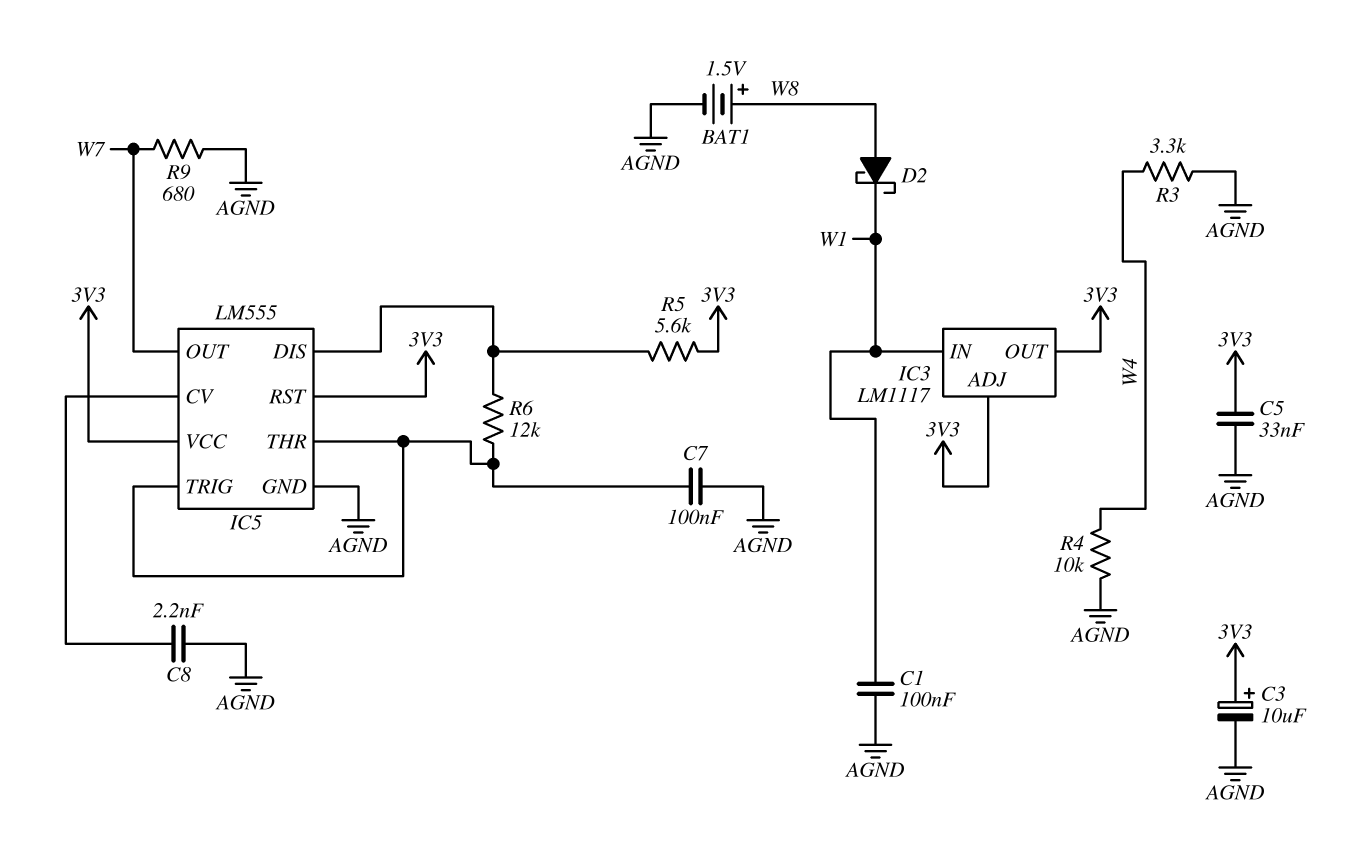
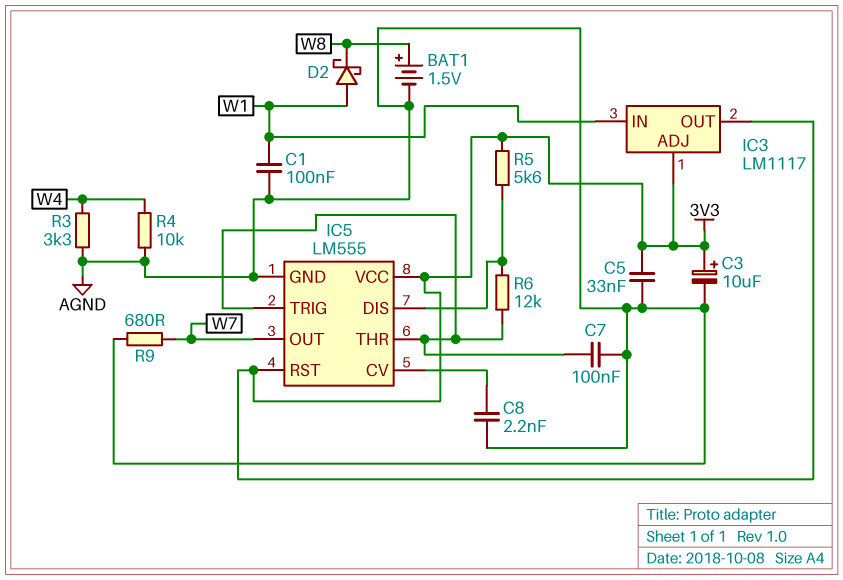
D2: schottky (A W8, K W1) -> schottky (A W1, K W8)

